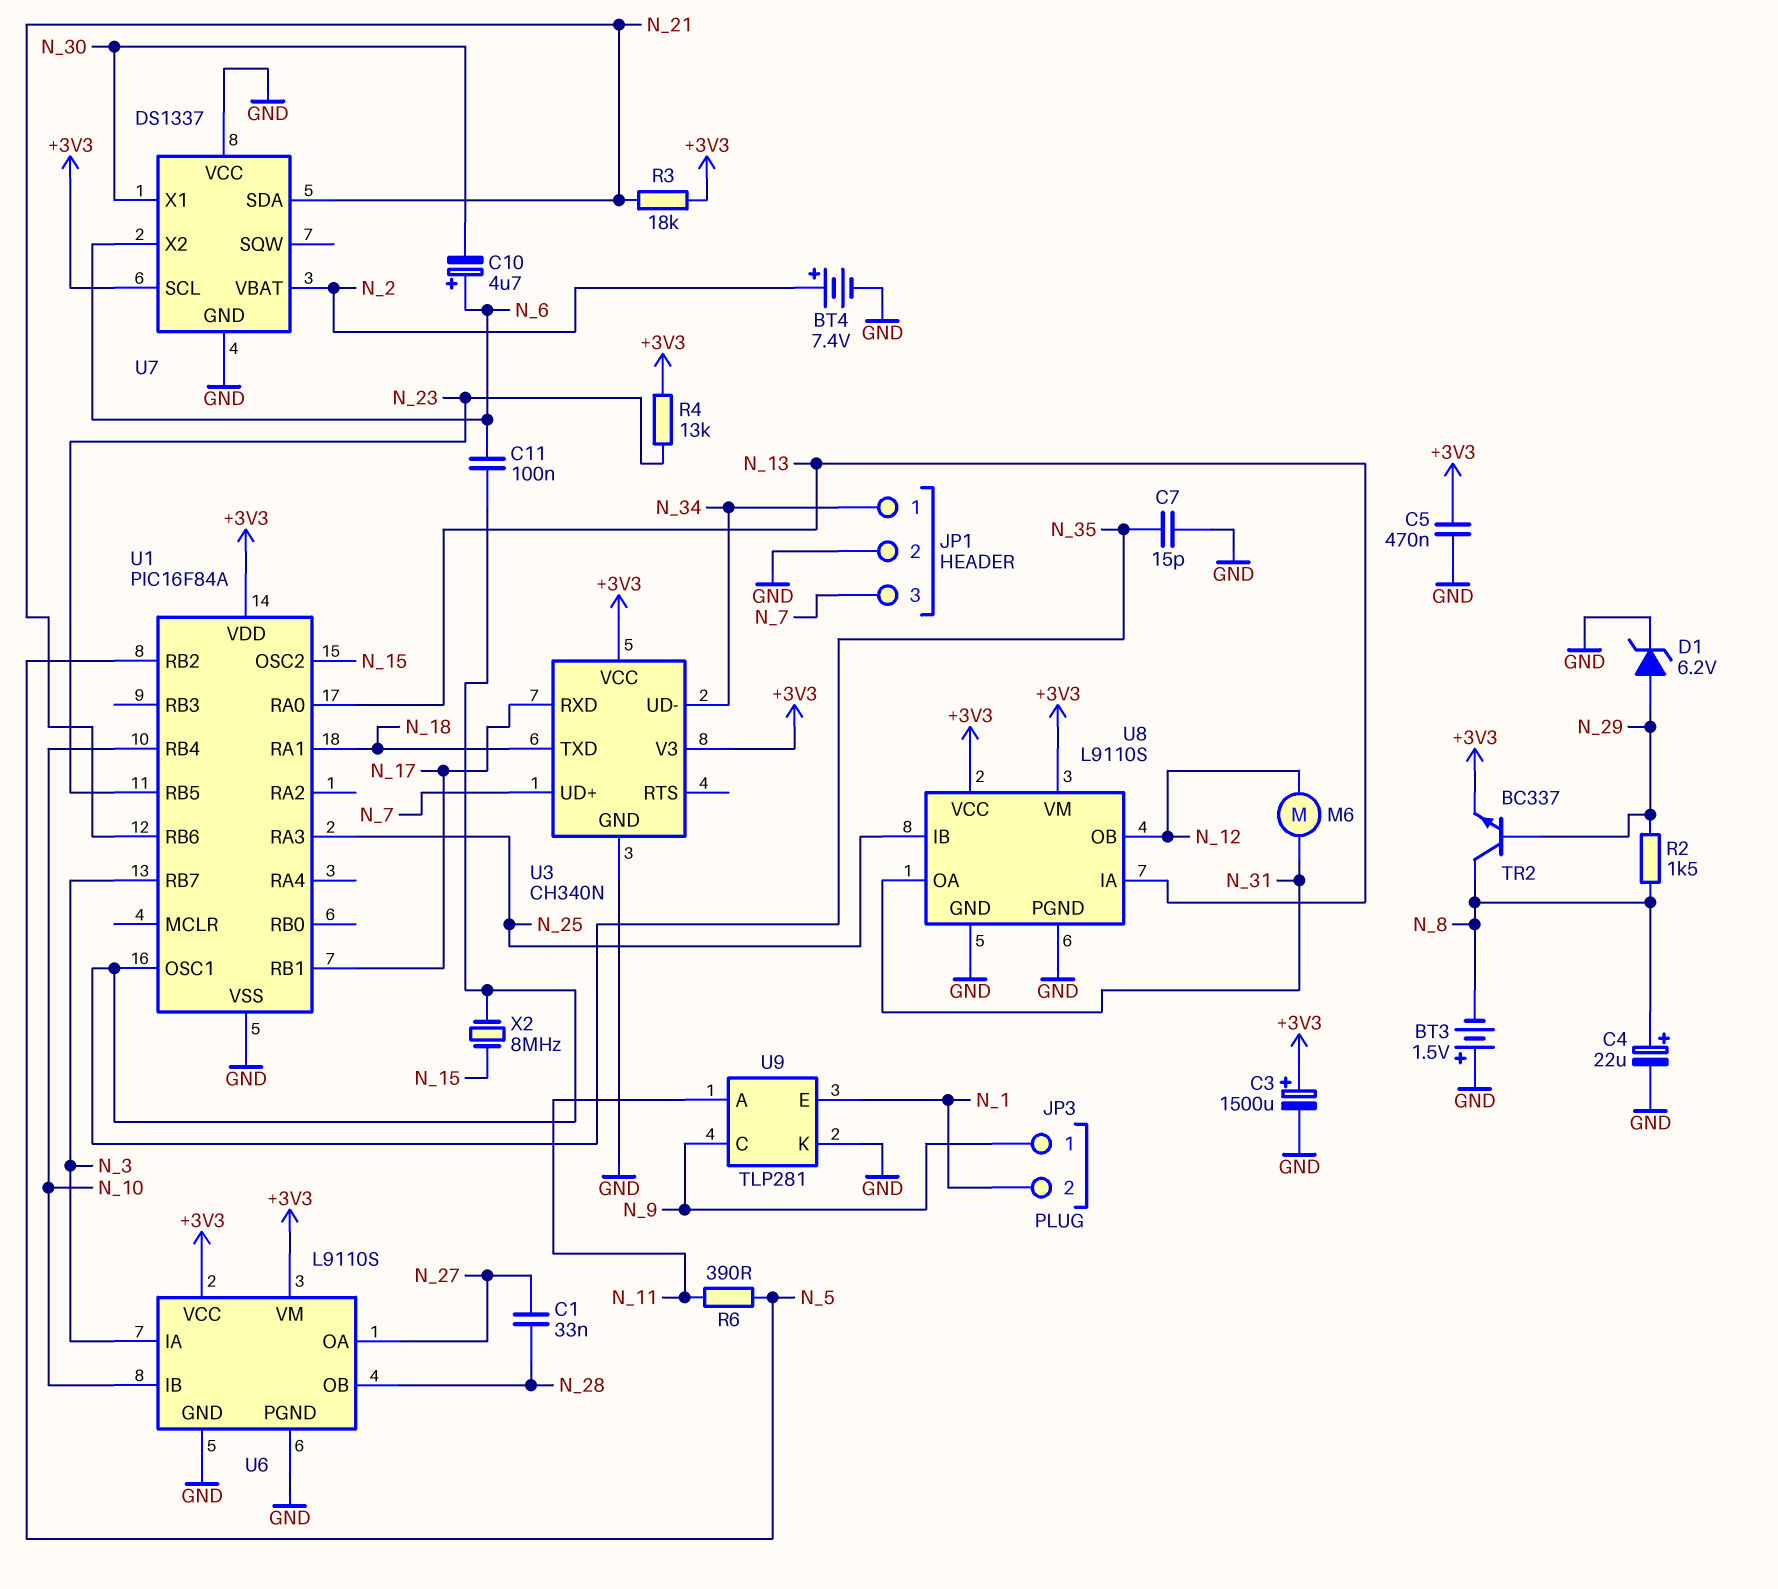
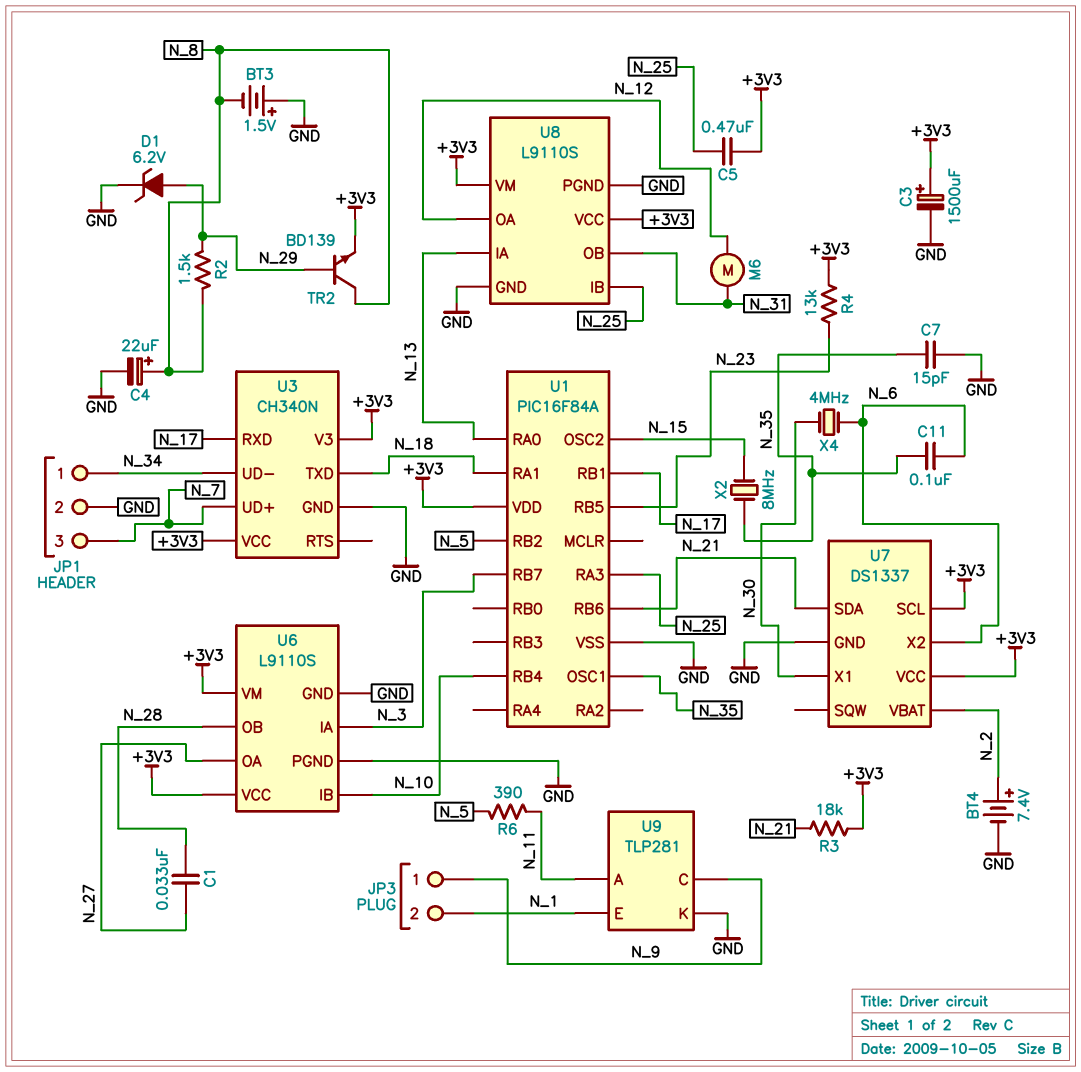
C5: 470nF (+3V3, GND) -> 470nF (+3V3, N_25)
C10: 4.7uF (plus N_6, minus N_30) -> none
TR2: NPN BC337 (B N_29, C N_8, E +3V3) -> NPN BD139 (B N_29, C N_8, E +3V3)
U7 pin VCC: GND -> +3V3
U8 pin OA: N_31 -> N_12
U8 pin OB: N_12 -> N_31
X4: none -> 4MHz (N_6, N_30)

